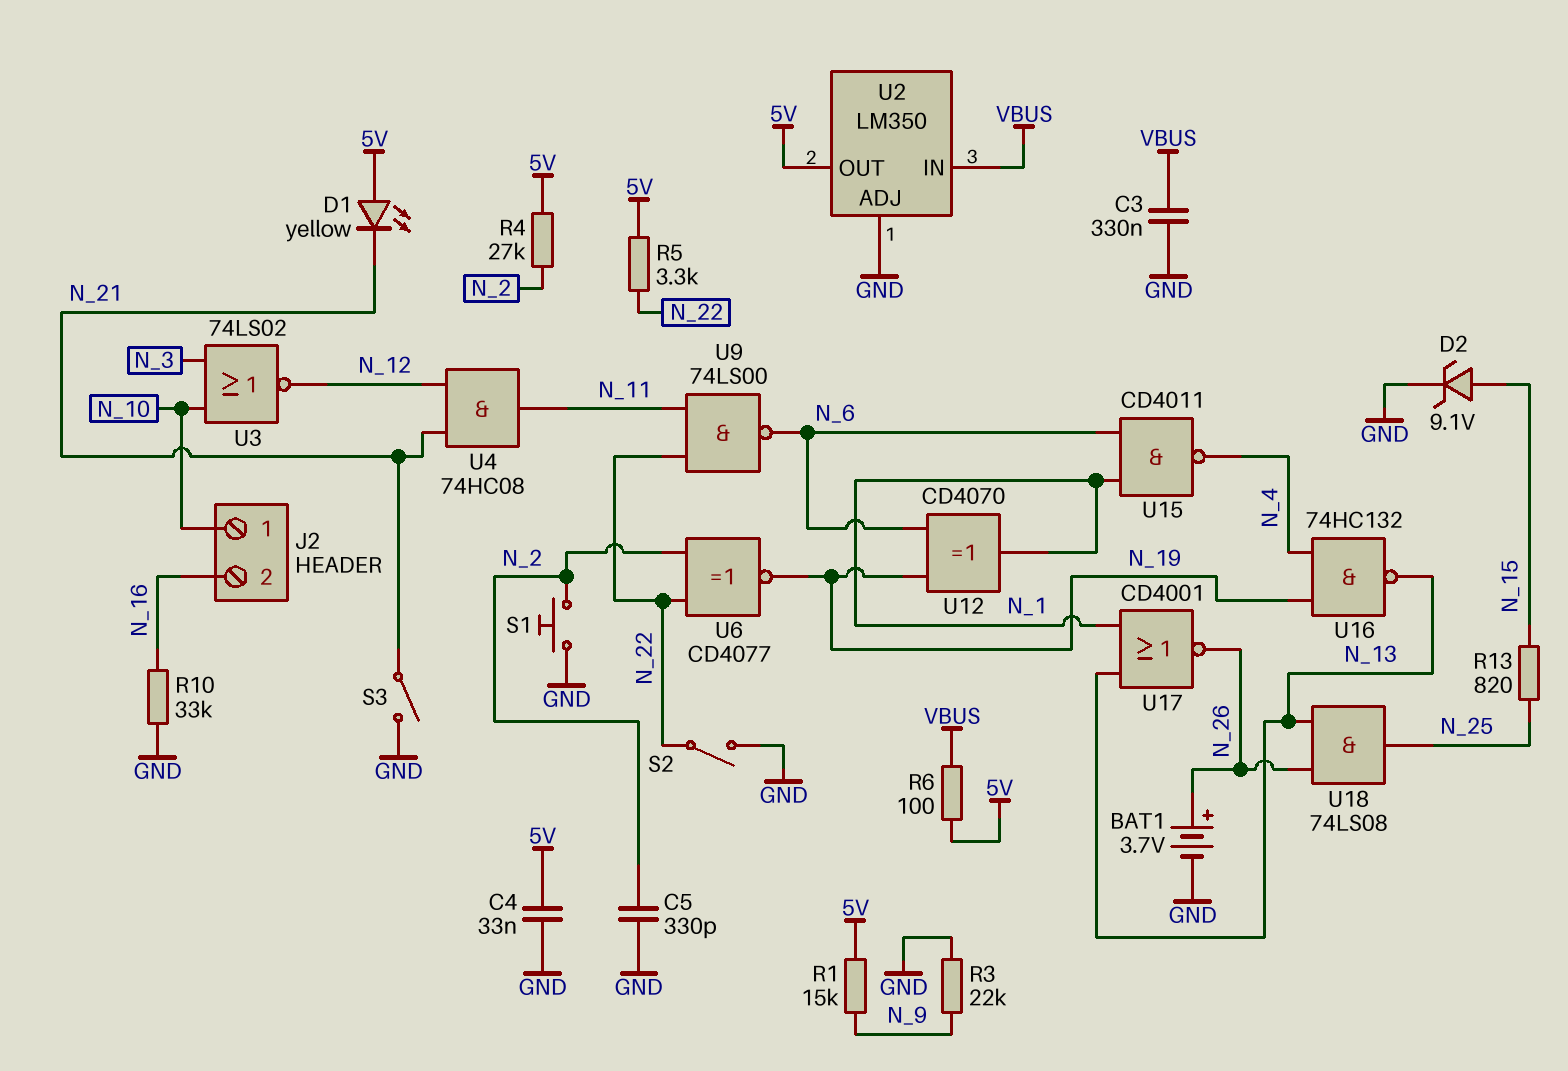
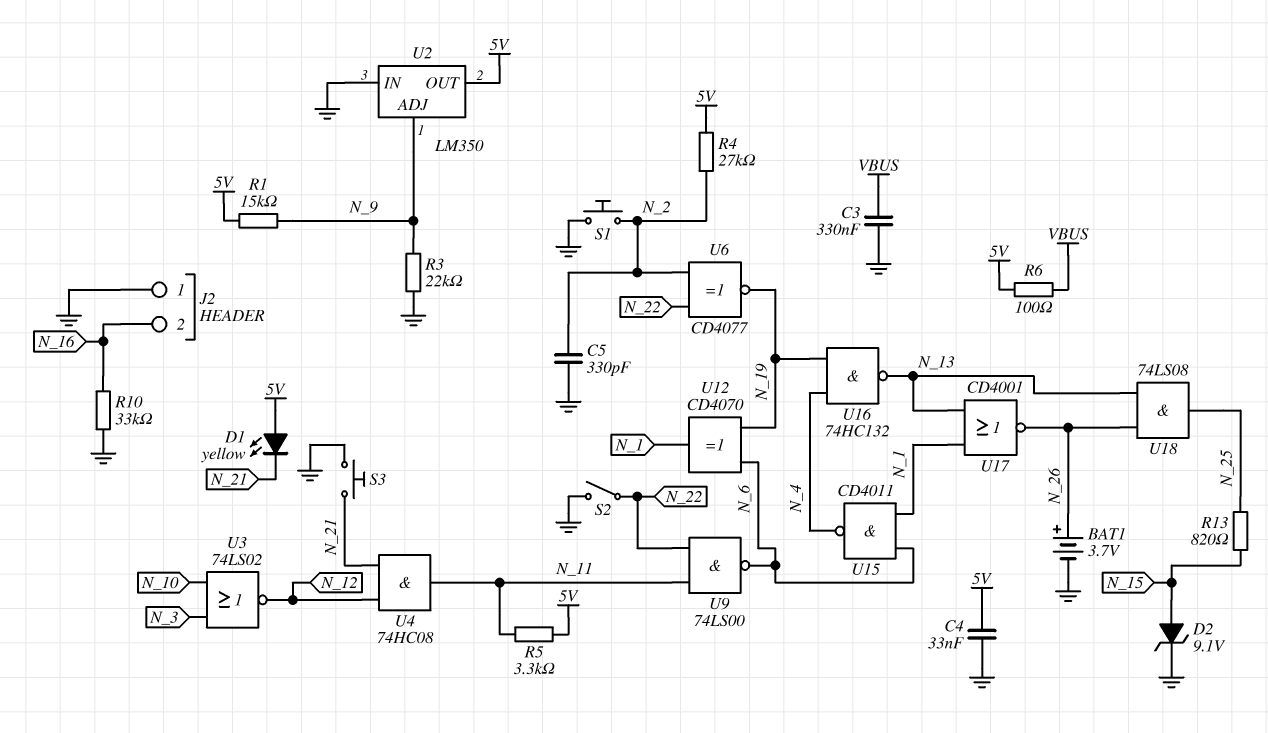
J2 pin 1: N_10 -> GND
R5: 3.3k (5V, N_22) -> 3.3k (5V, N_11)
S3: switch (GND, N_21) -> button (GND, N_21)
U2 pin ADJ: GND -> N_9
U2 pin IN: VBUS -> GND

